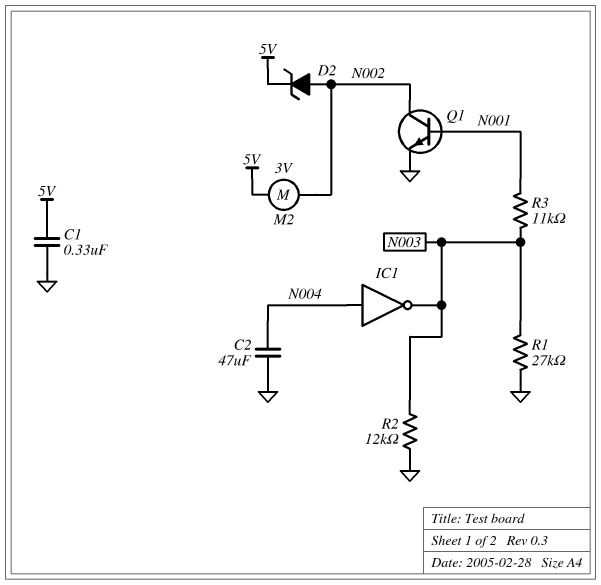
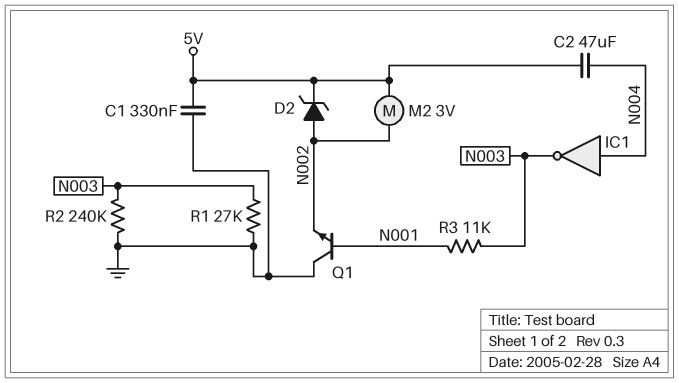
C2: 47uF (GND, N004) -> 47uF (5V, N004)
Q1: NPN (B N001, C N002, E GND) -> NPN (B N001, C GND, E N002)
R2: 12k (GND, N003) -> 240k (GND, N003)

